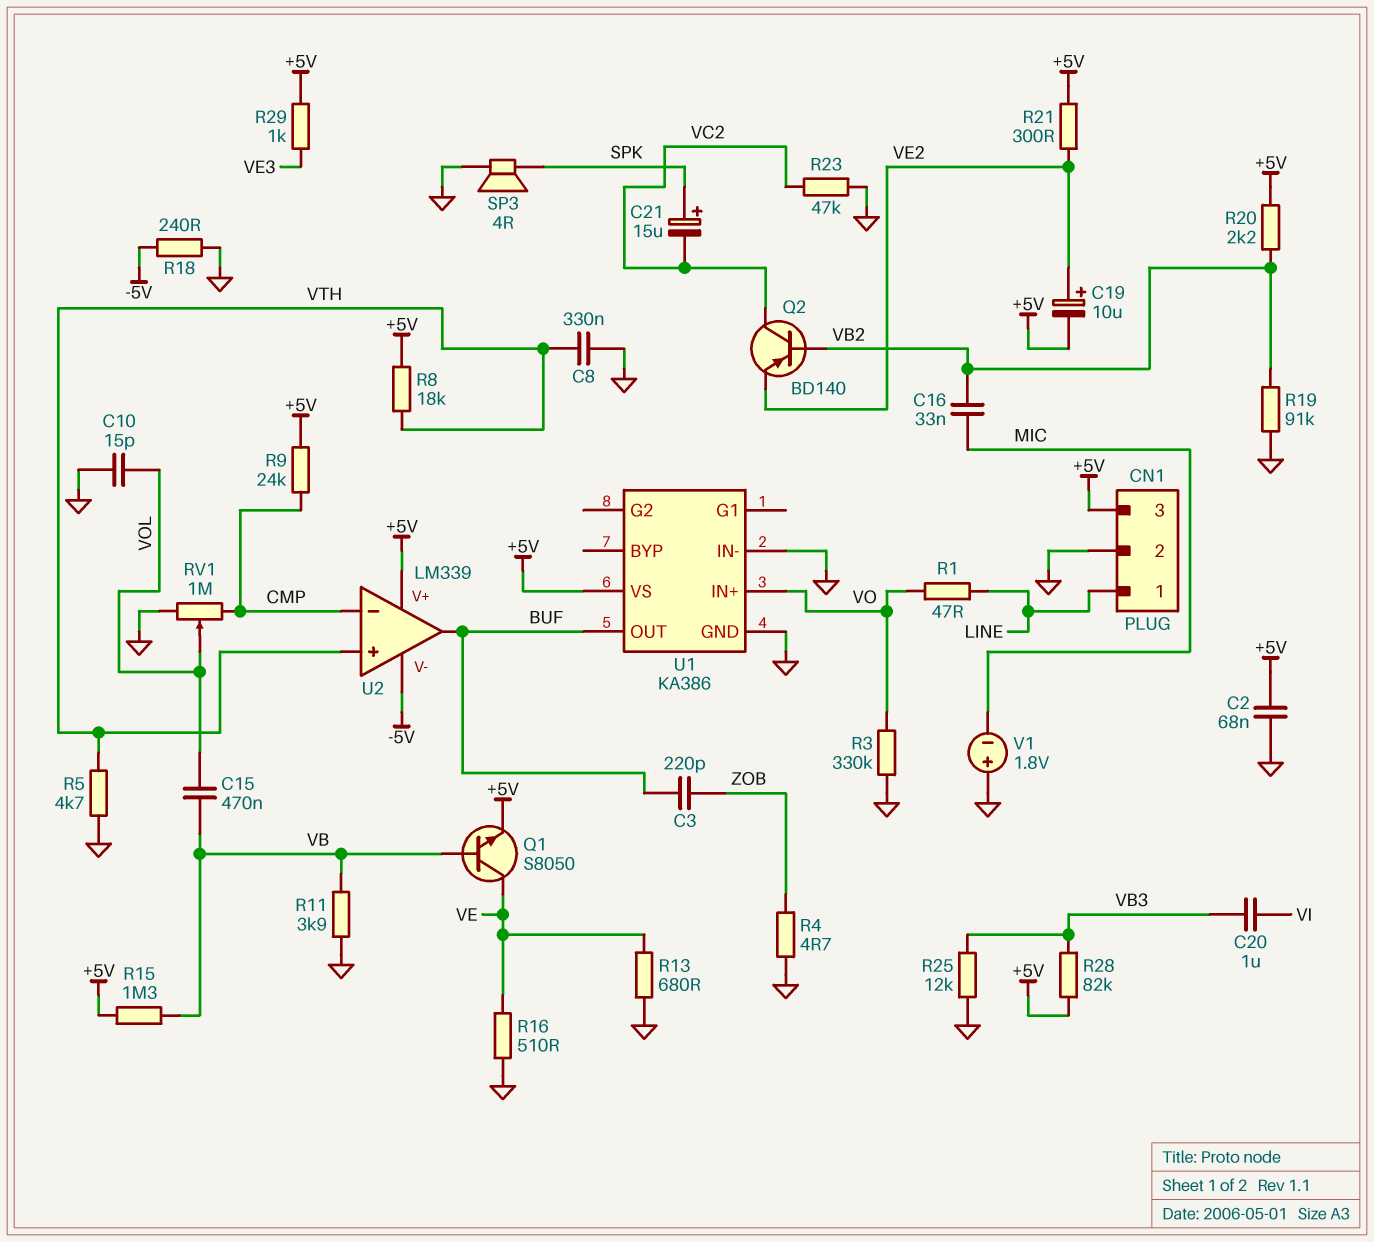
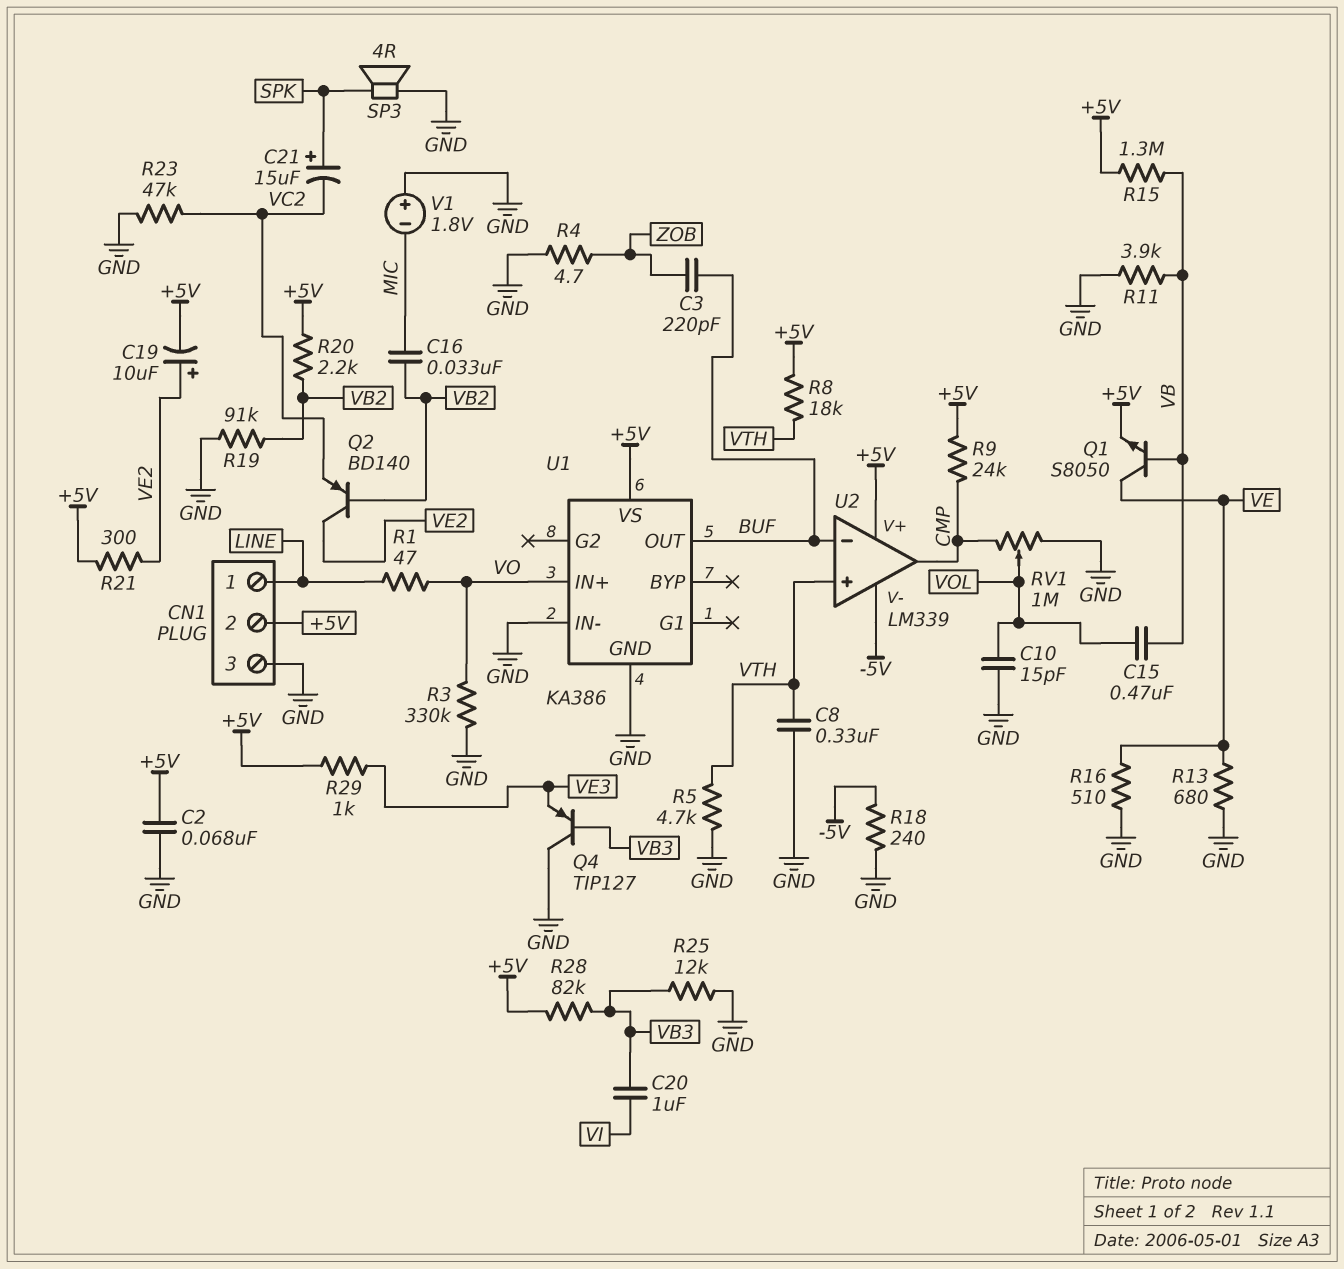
CN1 pin 2: GND -> +5V
CN1 pin 3: +5V -> GND
Q2: PNP BD140 (B VB2, C VC2, E VE2) -> PNP BD140 (B VB2, C VE2, E VC2)
Q4: none -> PNP TIP127 (B VB3, C GND, E VE3)
U2 pin in-: CMP -> BUF
U2 pin out: BUF -> CMP

